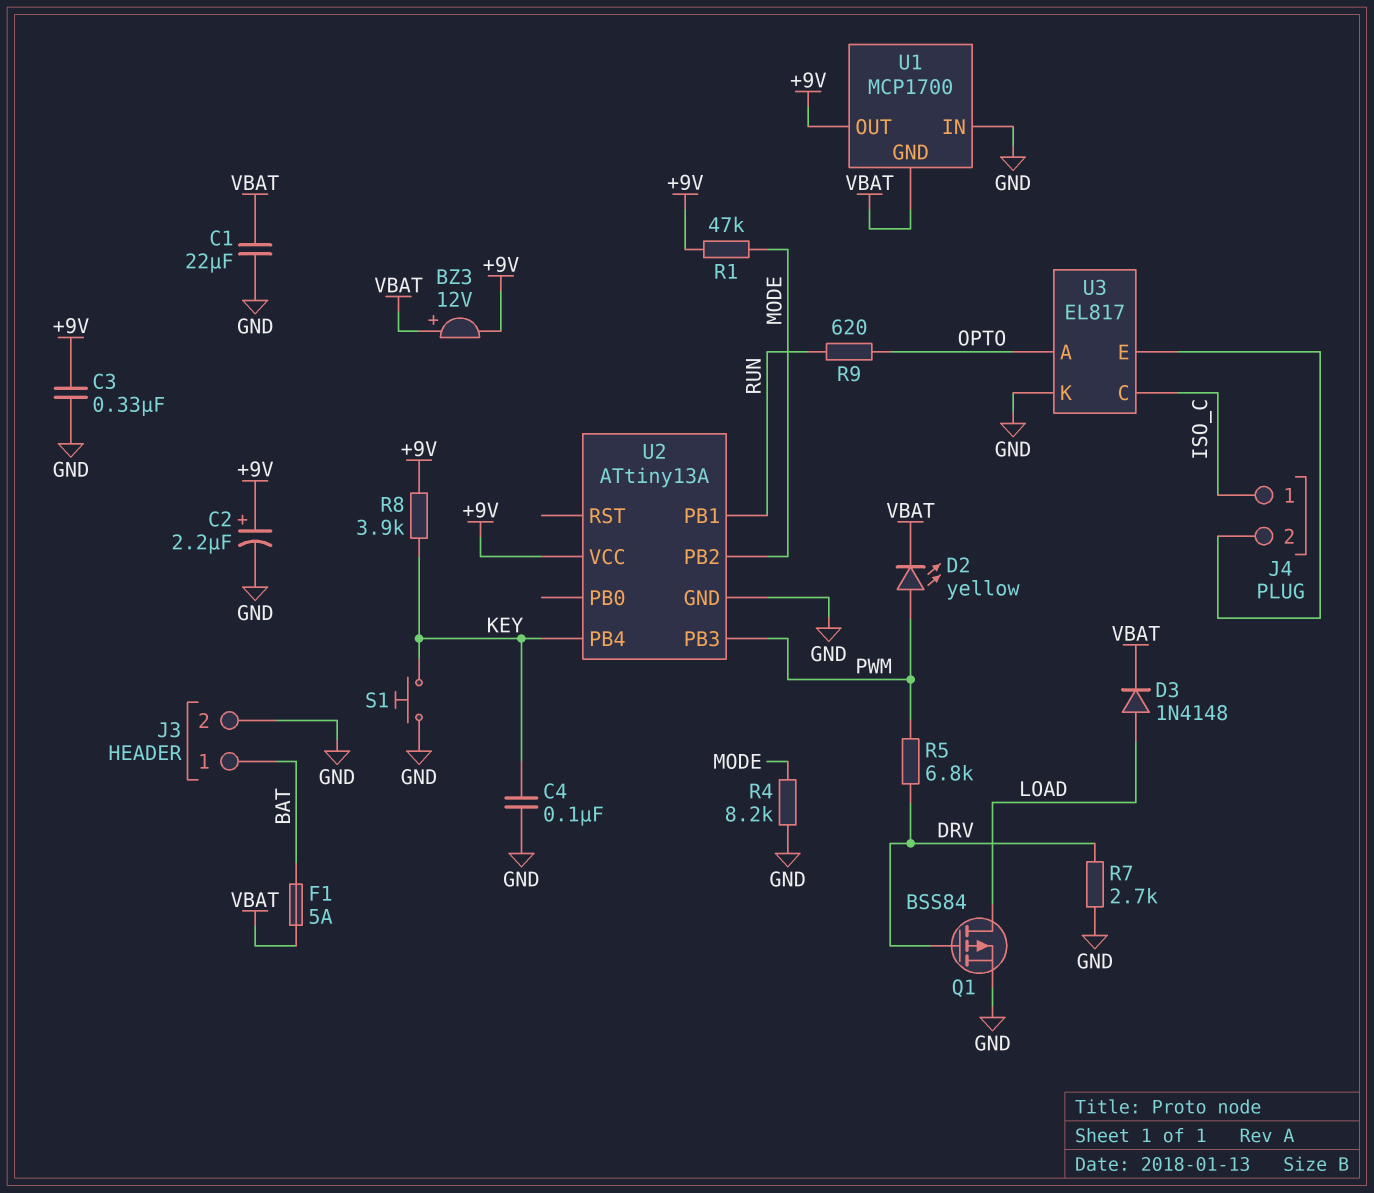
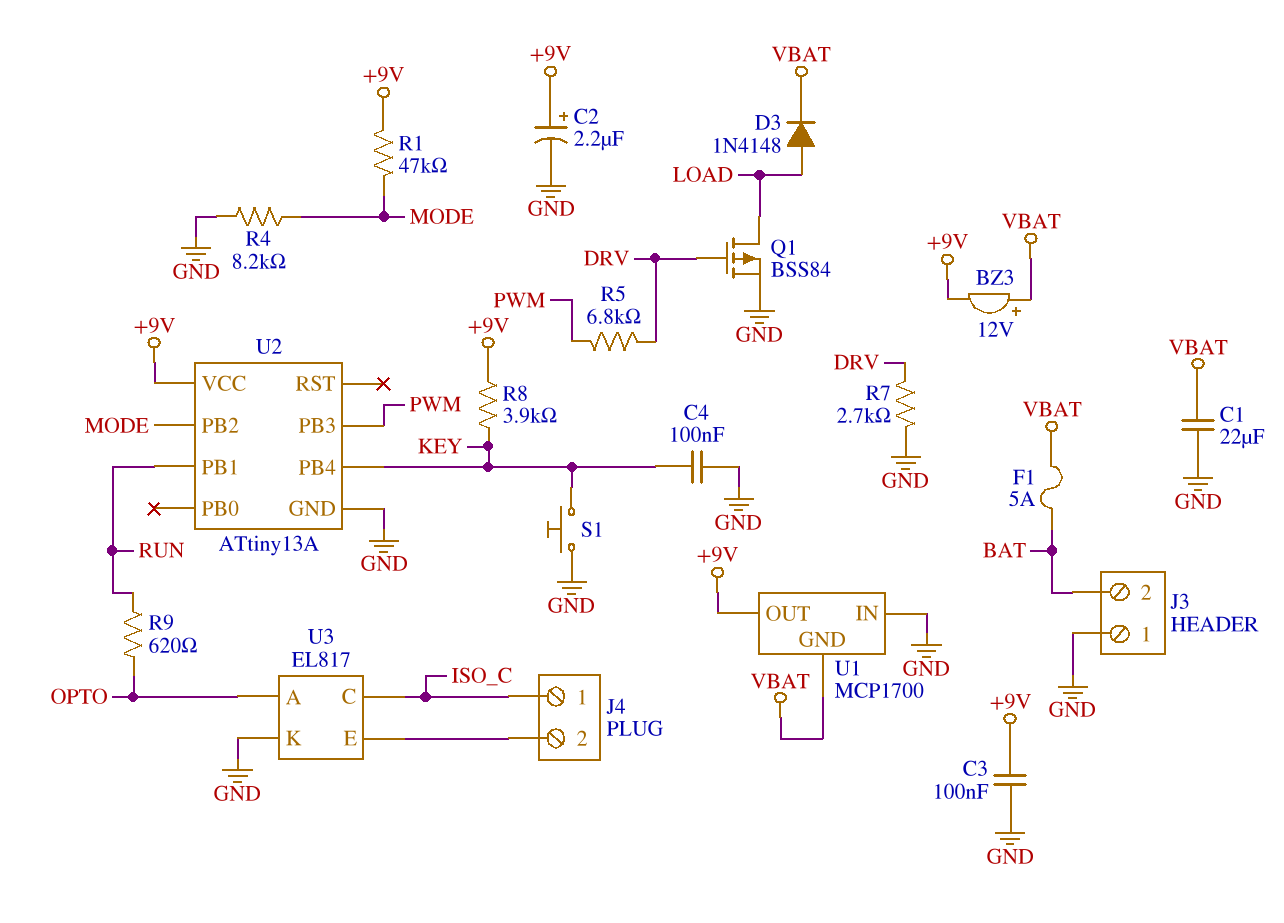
C3: 330nF (+9V, GND) -> 100nF (+9V, GND)
D2: LED yellow (A PWM, K VBAT) -> none
J3 pin 1: BAT -> GND
J3 pin 2: GND -> BAT

